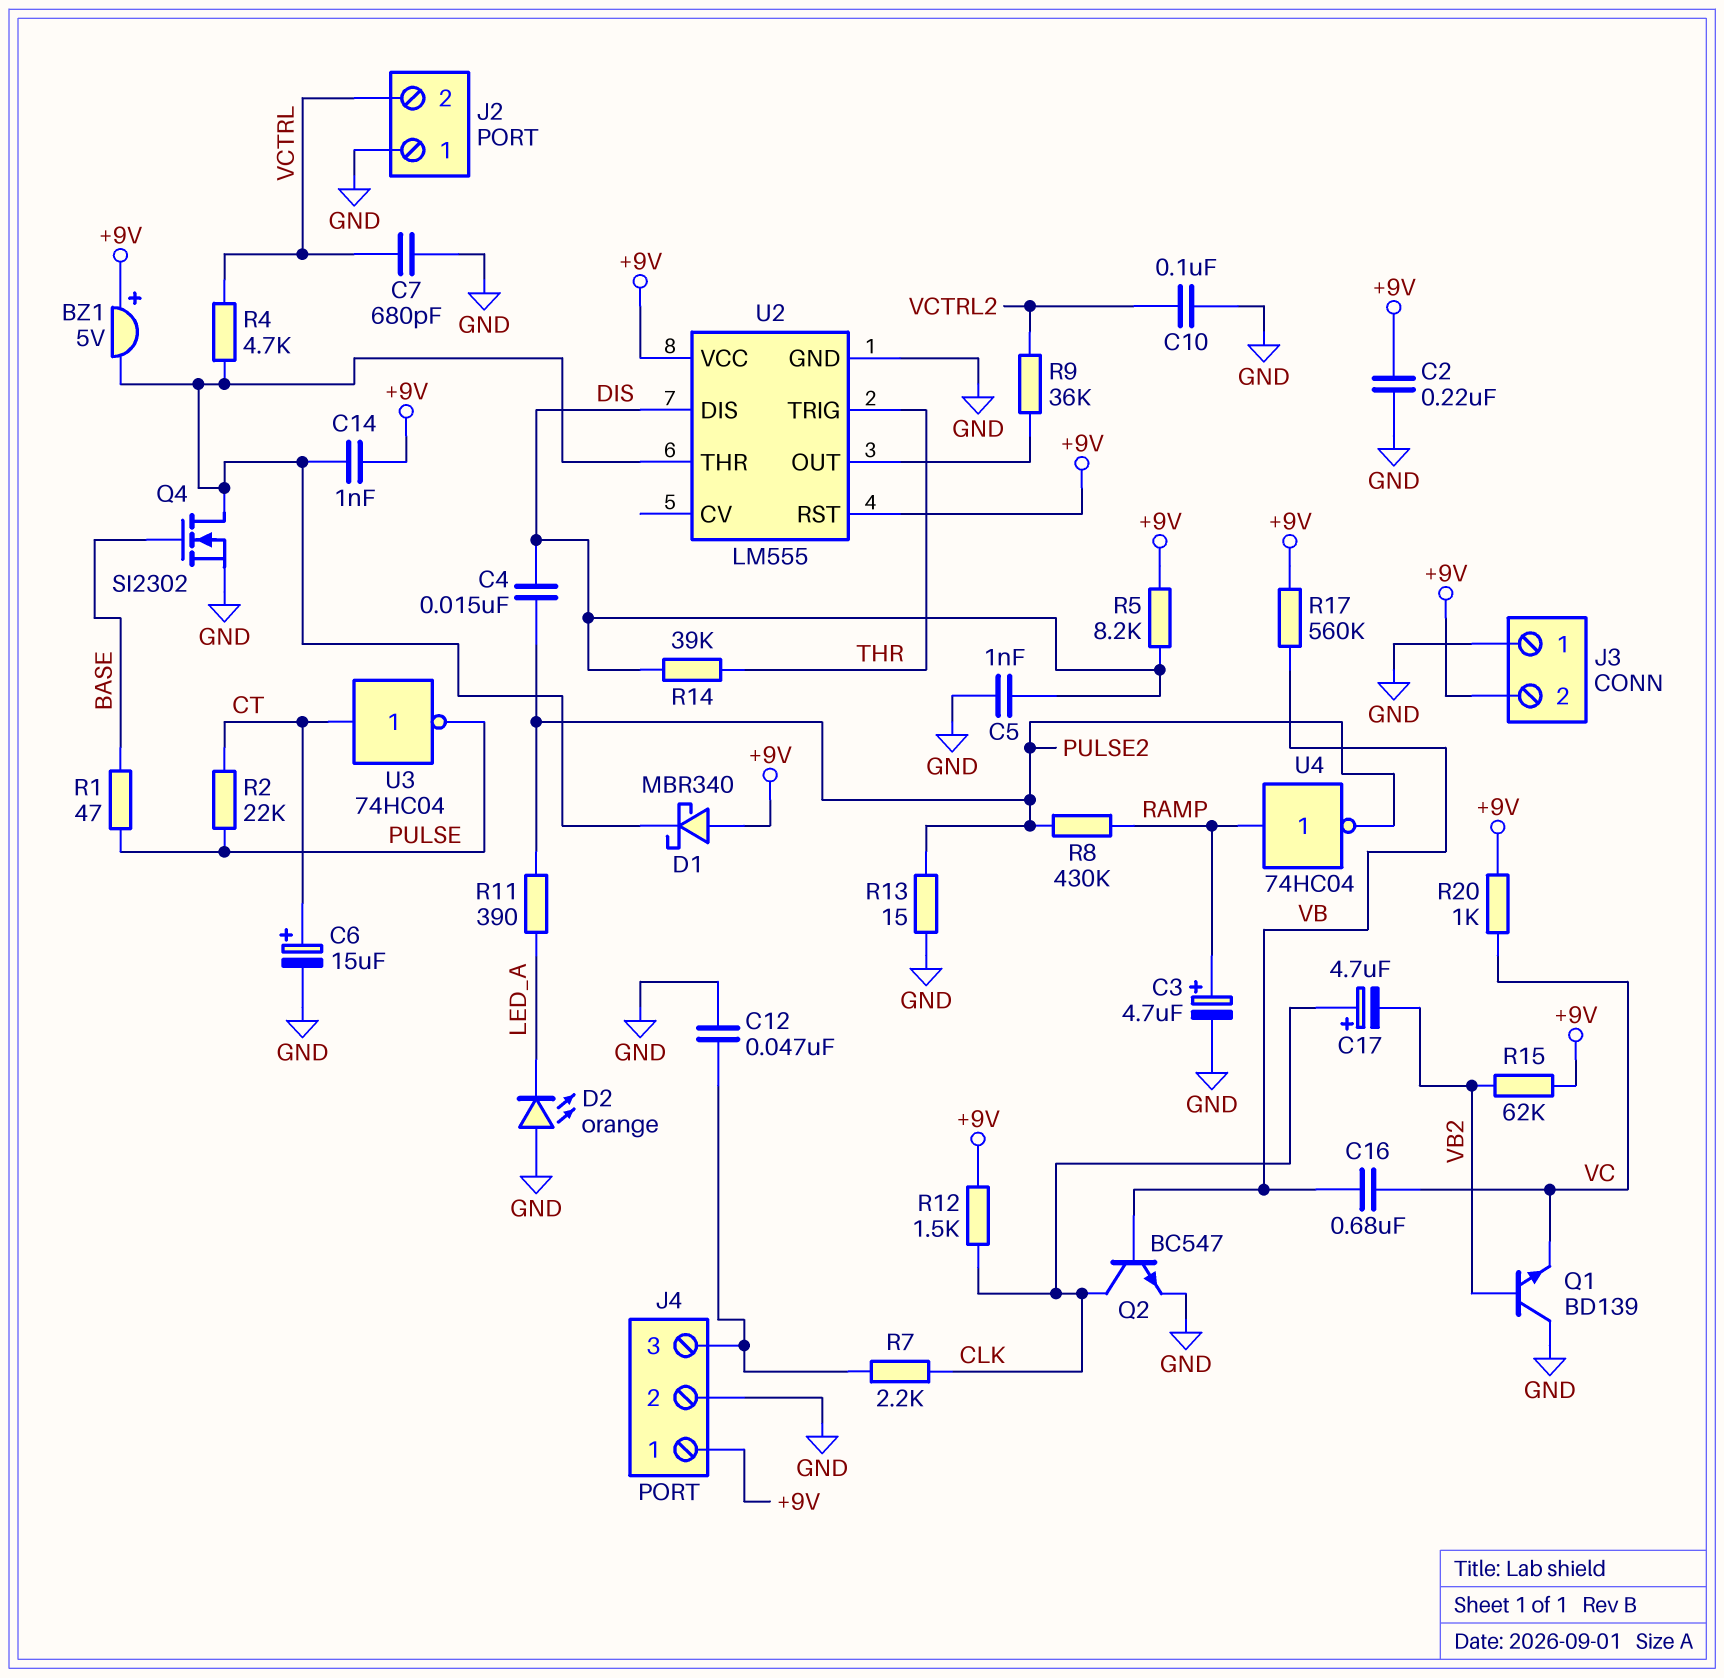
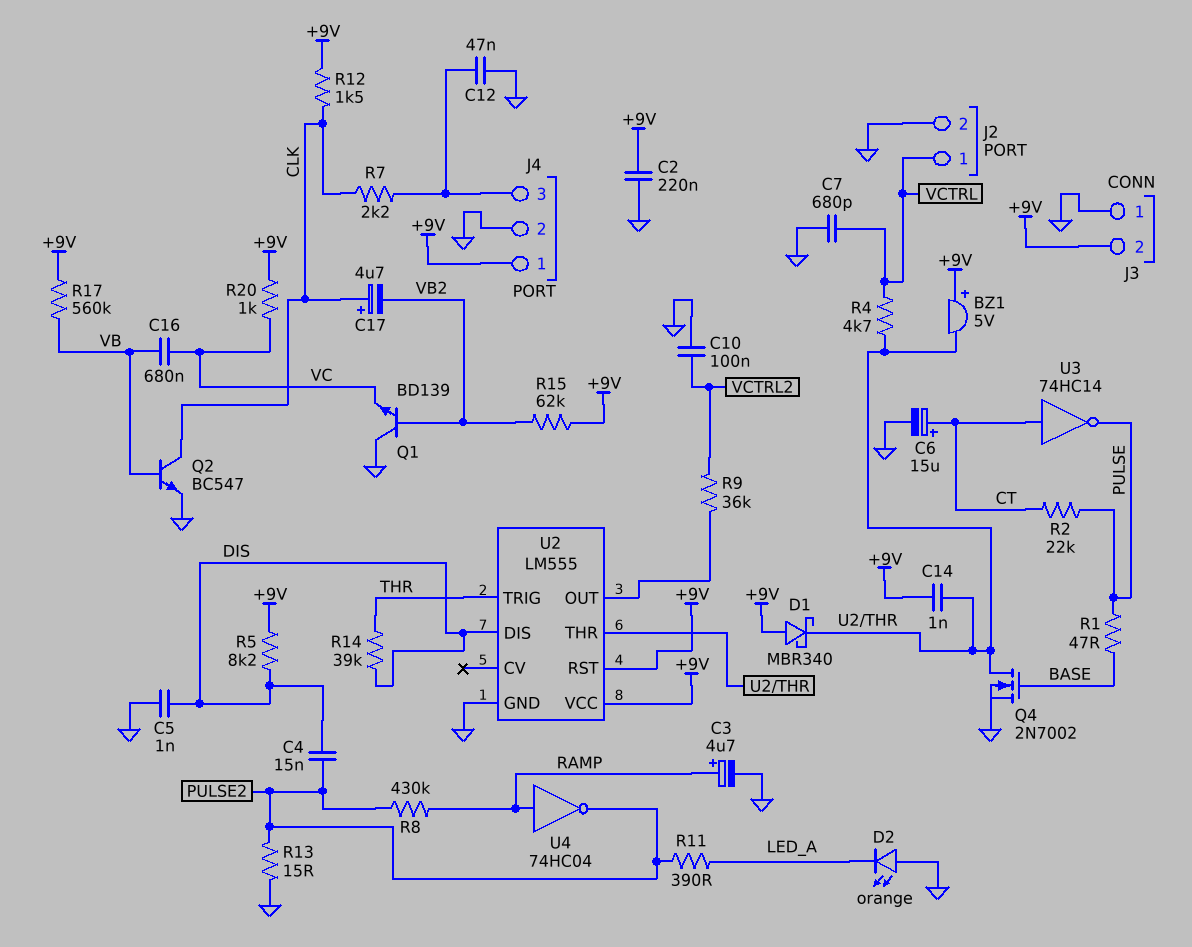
J2 pin 1: GND -> VCTRL
J2 pin 2: VCTRL -> GND
Q4: NMOS SI2302 (G BASE, D U2/THR, S GND) -> NMOS 2N7002 (G BASE, D U2/THR, S GND)
U3: NOT 74HC04 (in CT, out PULSE) -> NOT 74HC14 (in CT, out PULSE)

